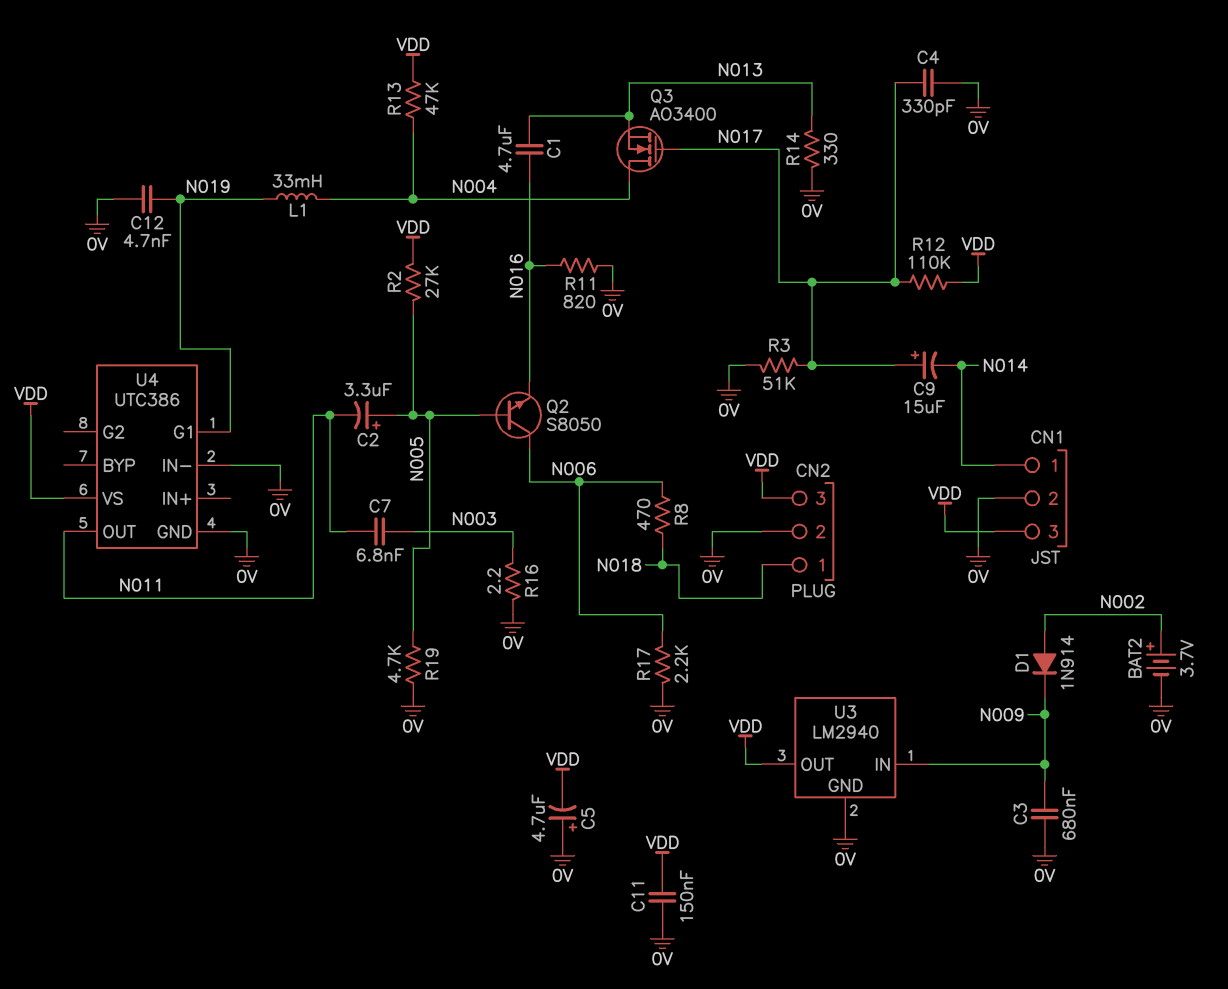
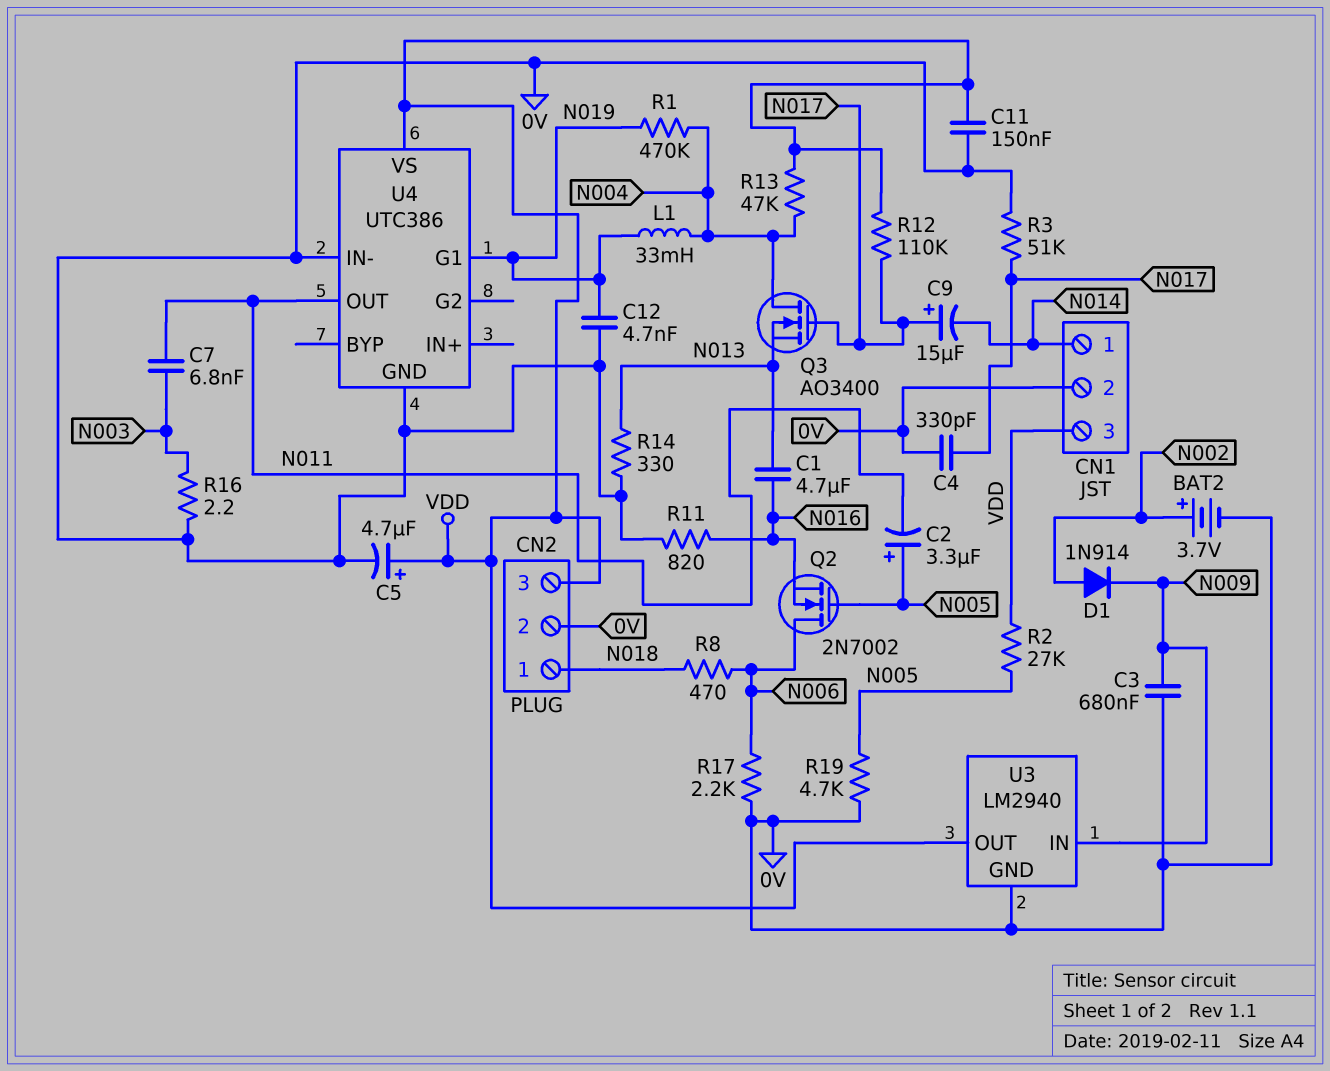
C5: 4.7uF (plus 0V, minus VDD) -> 4.7uF (plus VDD, minus 0V)
Q2: NPN S8050 (B N005, C N006, E N016) -> NMOS 2N7002 (G N005, D N006, S N016)
R1: none -> 470k (N004, N019)

